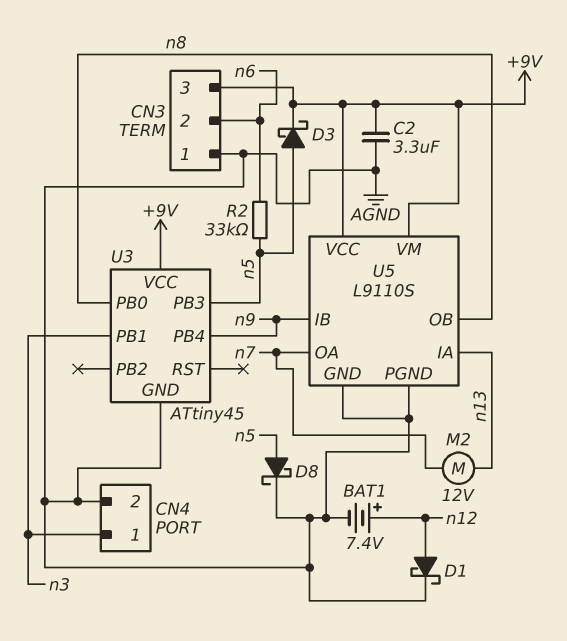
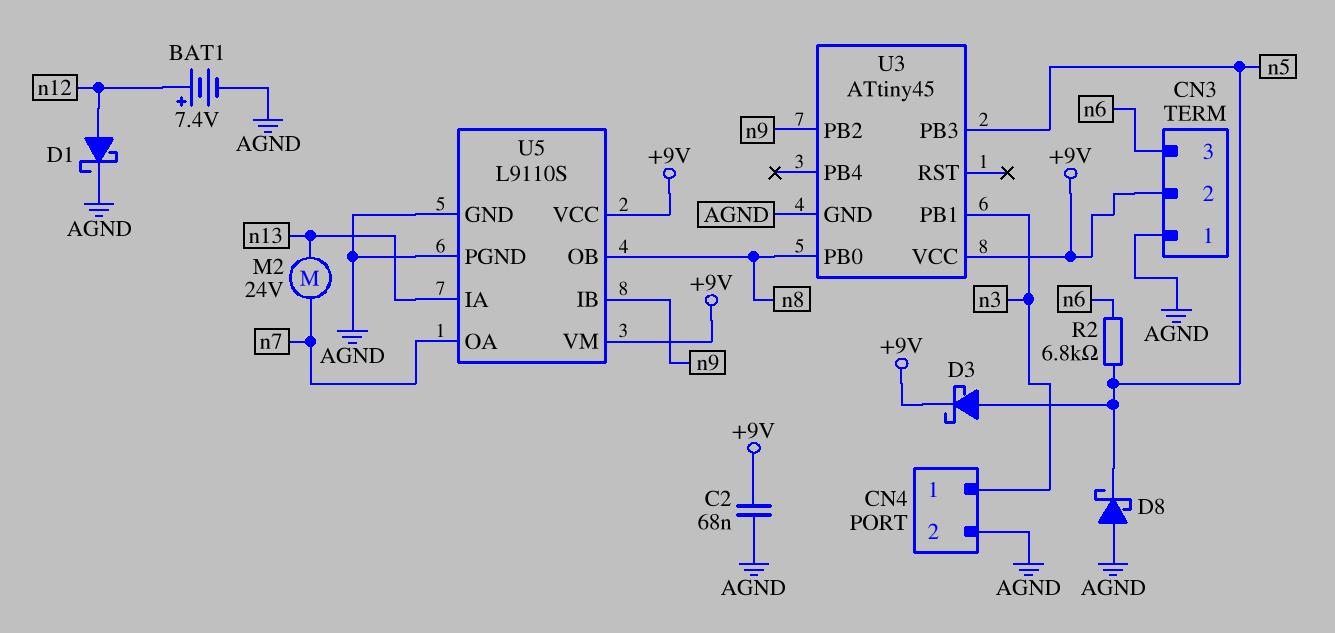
C2: 3.3uF (+9V, AGND) -> 68nF (+9V, AGND)
CN3 pin 2: n6 -> +9V
CN3 pin 3: +9V -> n6
D8: schottky (A n5, K AGND) -> schottky (A AGND, K n5)
M2: motor 12V (n7, n13) -> motor 24V (n7, n13)
R2: 33k (n5, n6) -> 6.8k (n5, n6)
U3 pin PB2: none -> n9
U3 pin PB4: n9 -> none

